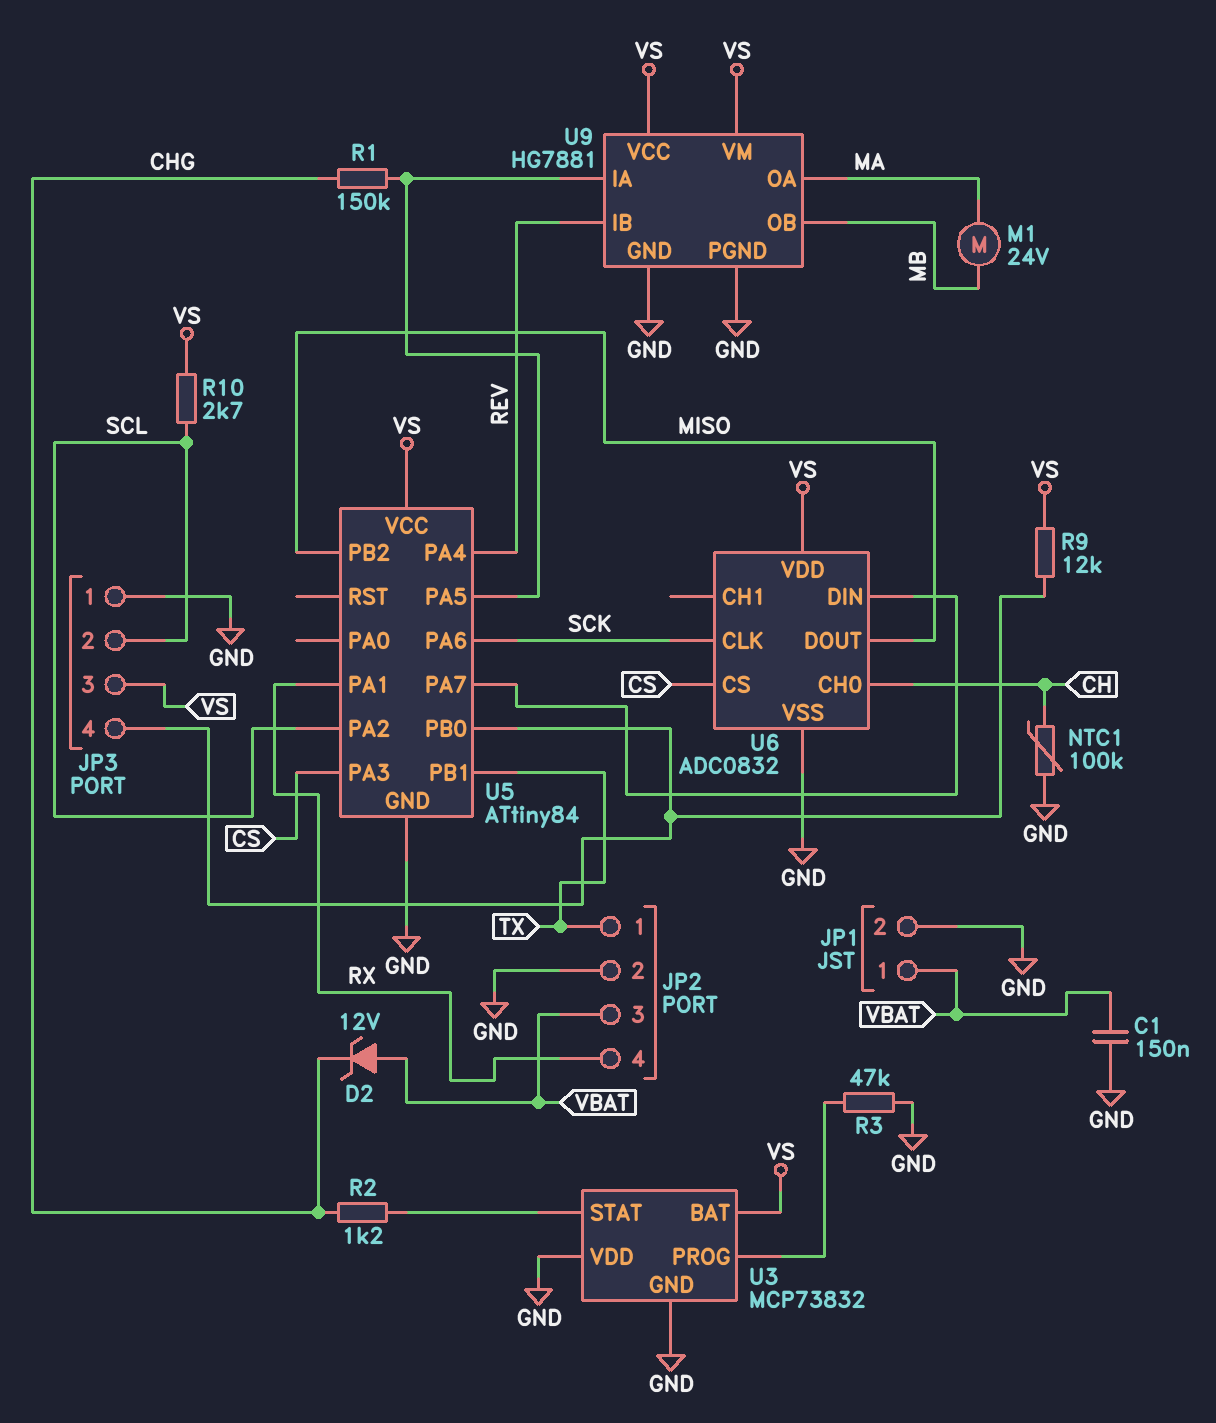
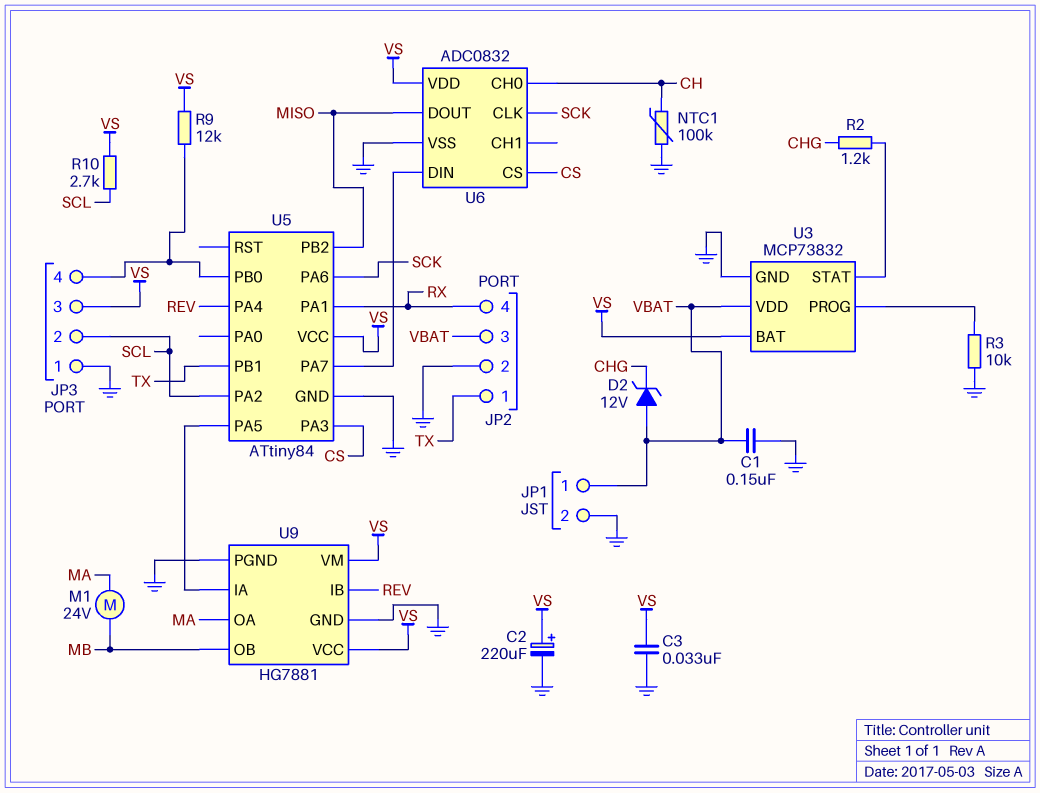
C2: none -> 220uF (plus VS, minus GND)
C3: none -> 33nF (GND, VS)
R1: 150k (CHG, U5/PA5) -> none
R3: 47k (GND, U3/PROG) -> 10k (GND, U3/PROG)
U3 pin VDD: GND -> VBAT

